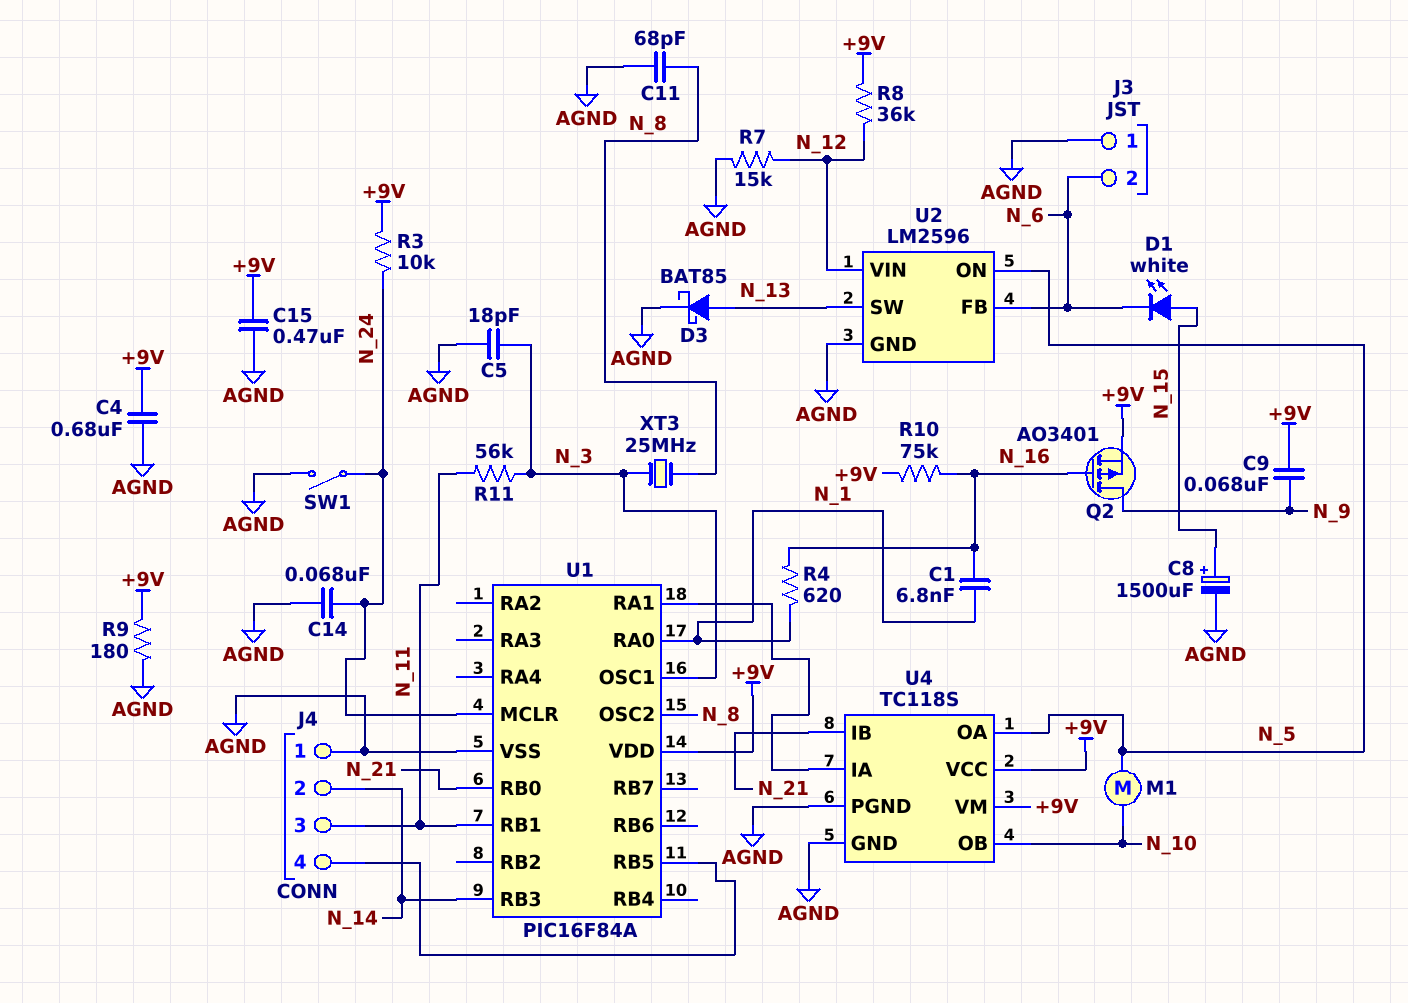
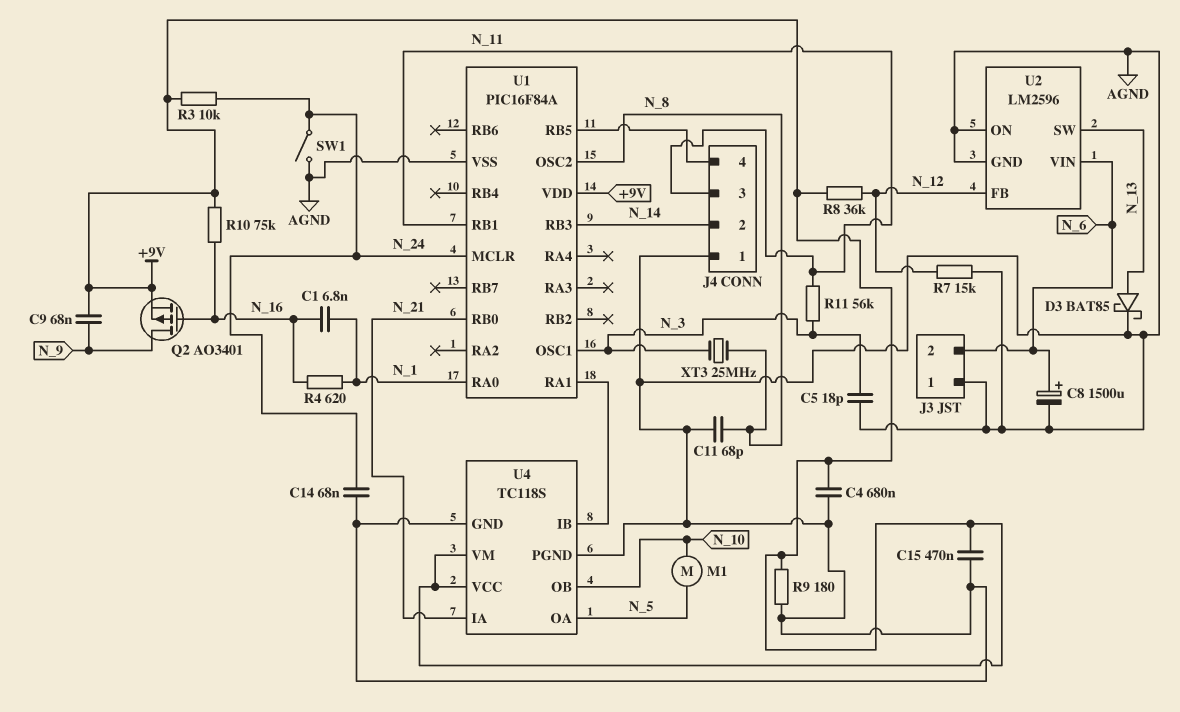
C8: 1500uF (plus N_15, minus AGND) -> 1500uF (plus N_6, minus AGND)
D1: LED white (A N_15, K N_6) -> none
U2 pin FB: N_6 -> N_12
U2 pin ON: N_5 -> AGND
U2 pin VIN: N_12 -> N_6
U4 pin IA: U1/RA1 -> N_21
U4 pin IB: N_21 -> U1/RA1

